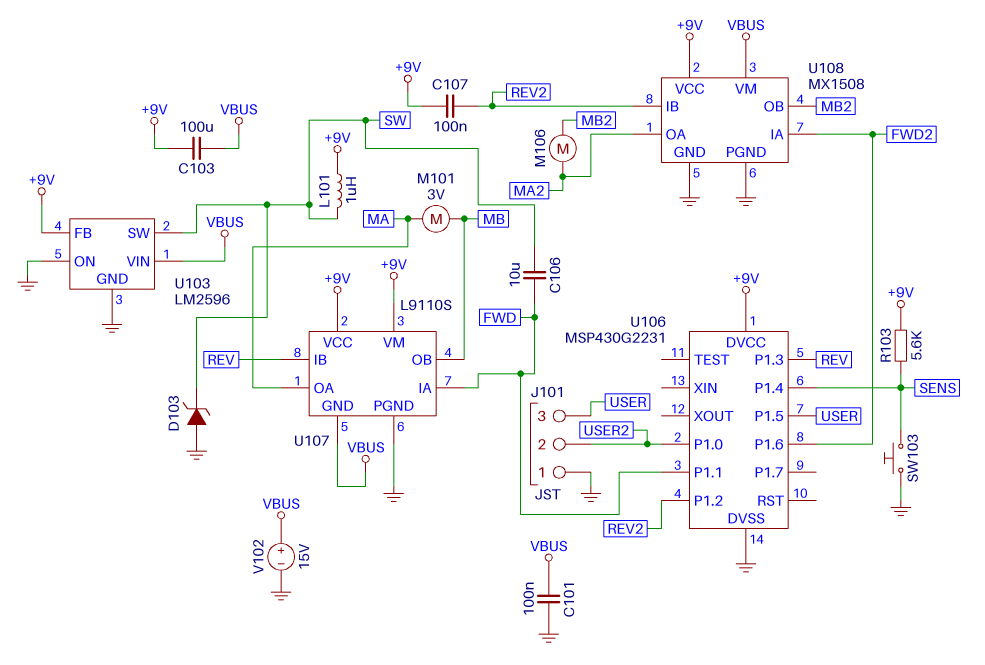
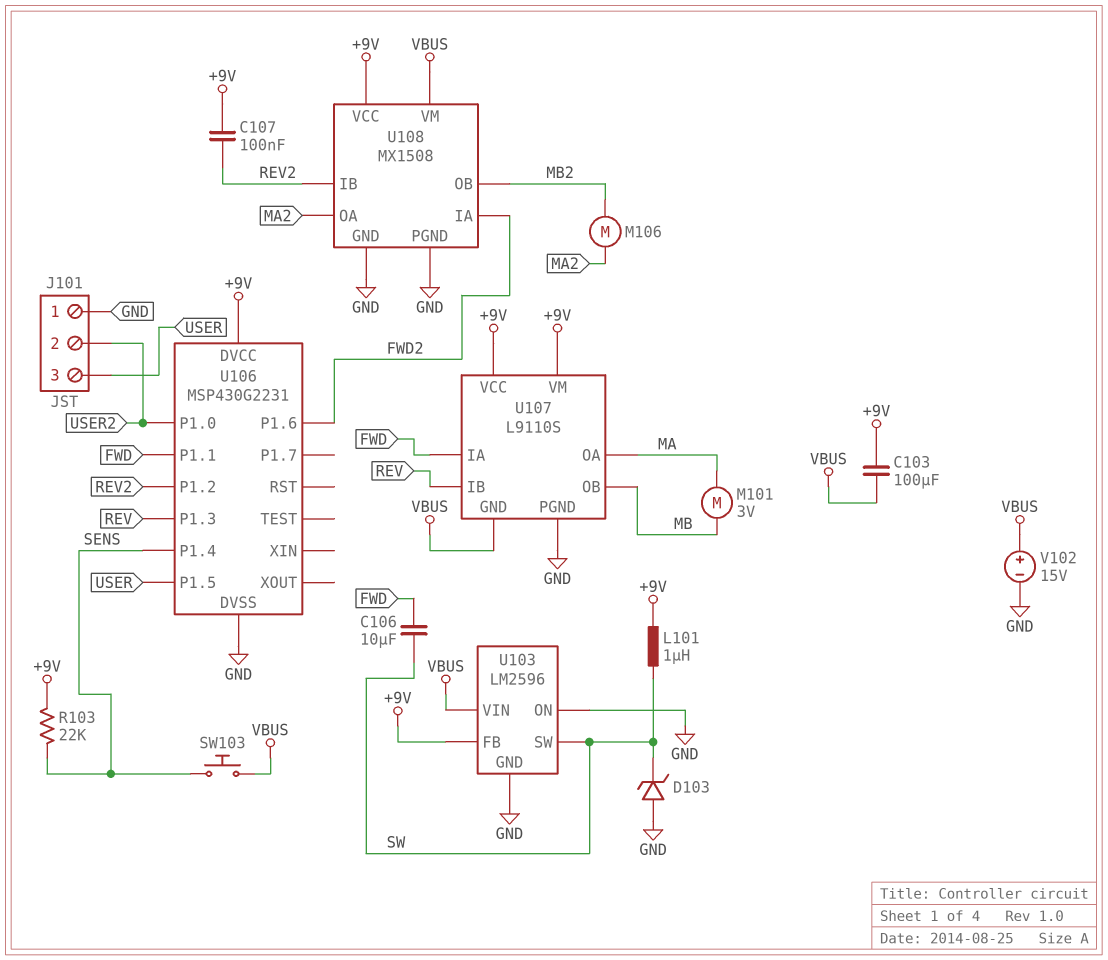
C101: 100nF (GND, VBUS) -> none
R103: 5.6k (+9V, SENS) -> 22k (+9V, SENS)
SW103: button (GND, SENS) -> button (SENS, VBUS)

